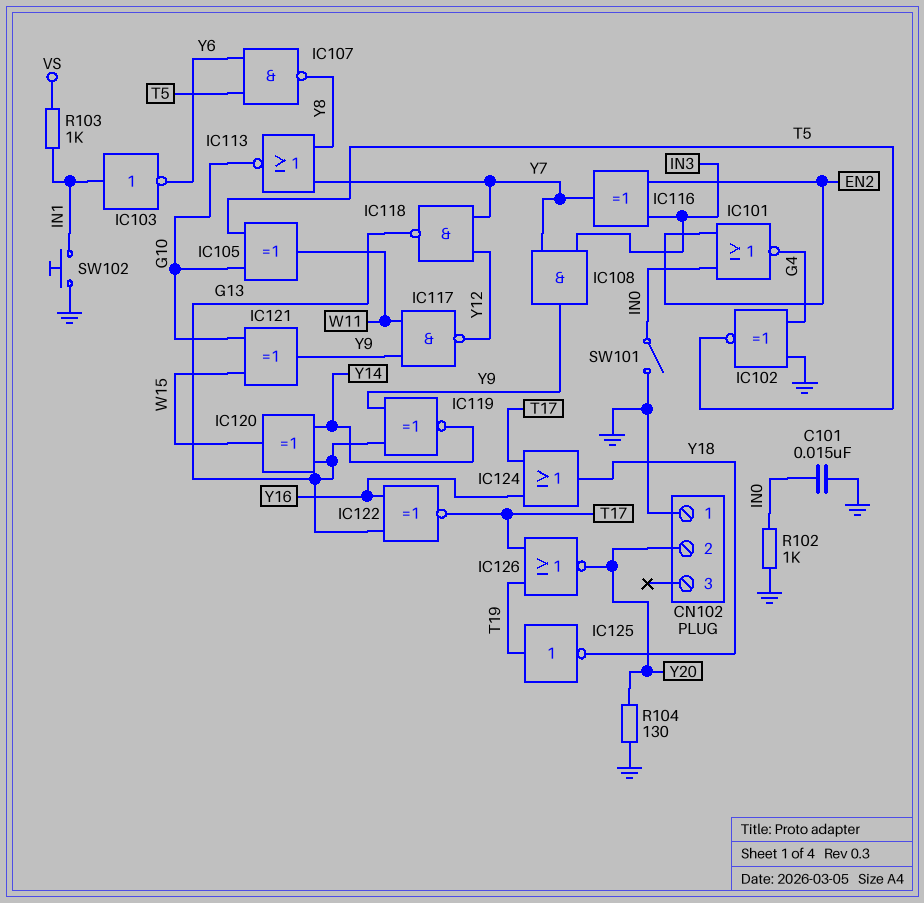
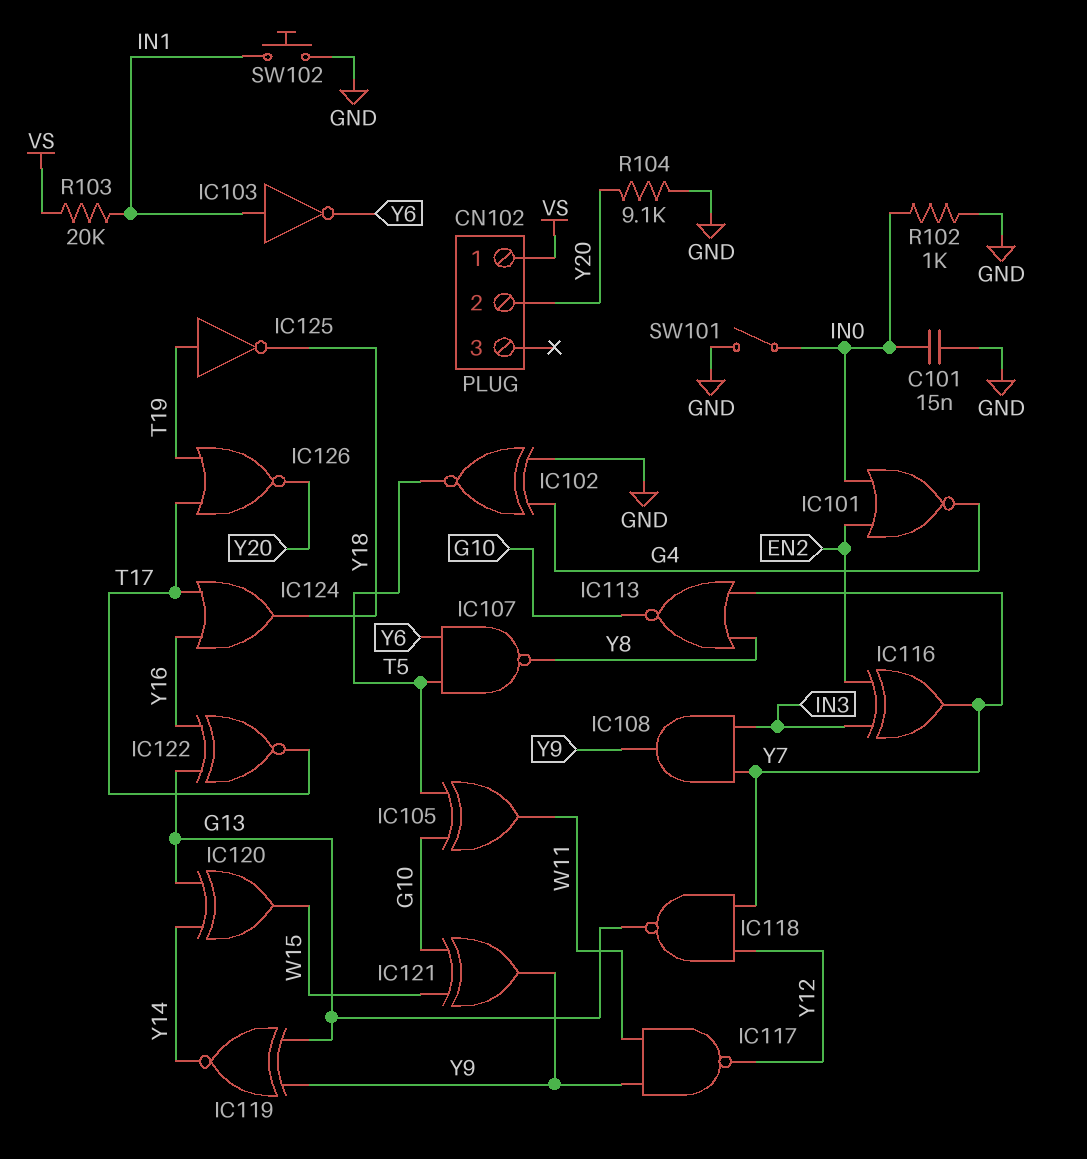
CN102 pin 1: GND -> VS
R103: 1k (IN1, VS) -> 20k (IN1, VS)
R104: 130 (GND, Y20) -> 9.1k (GND, Y20)

